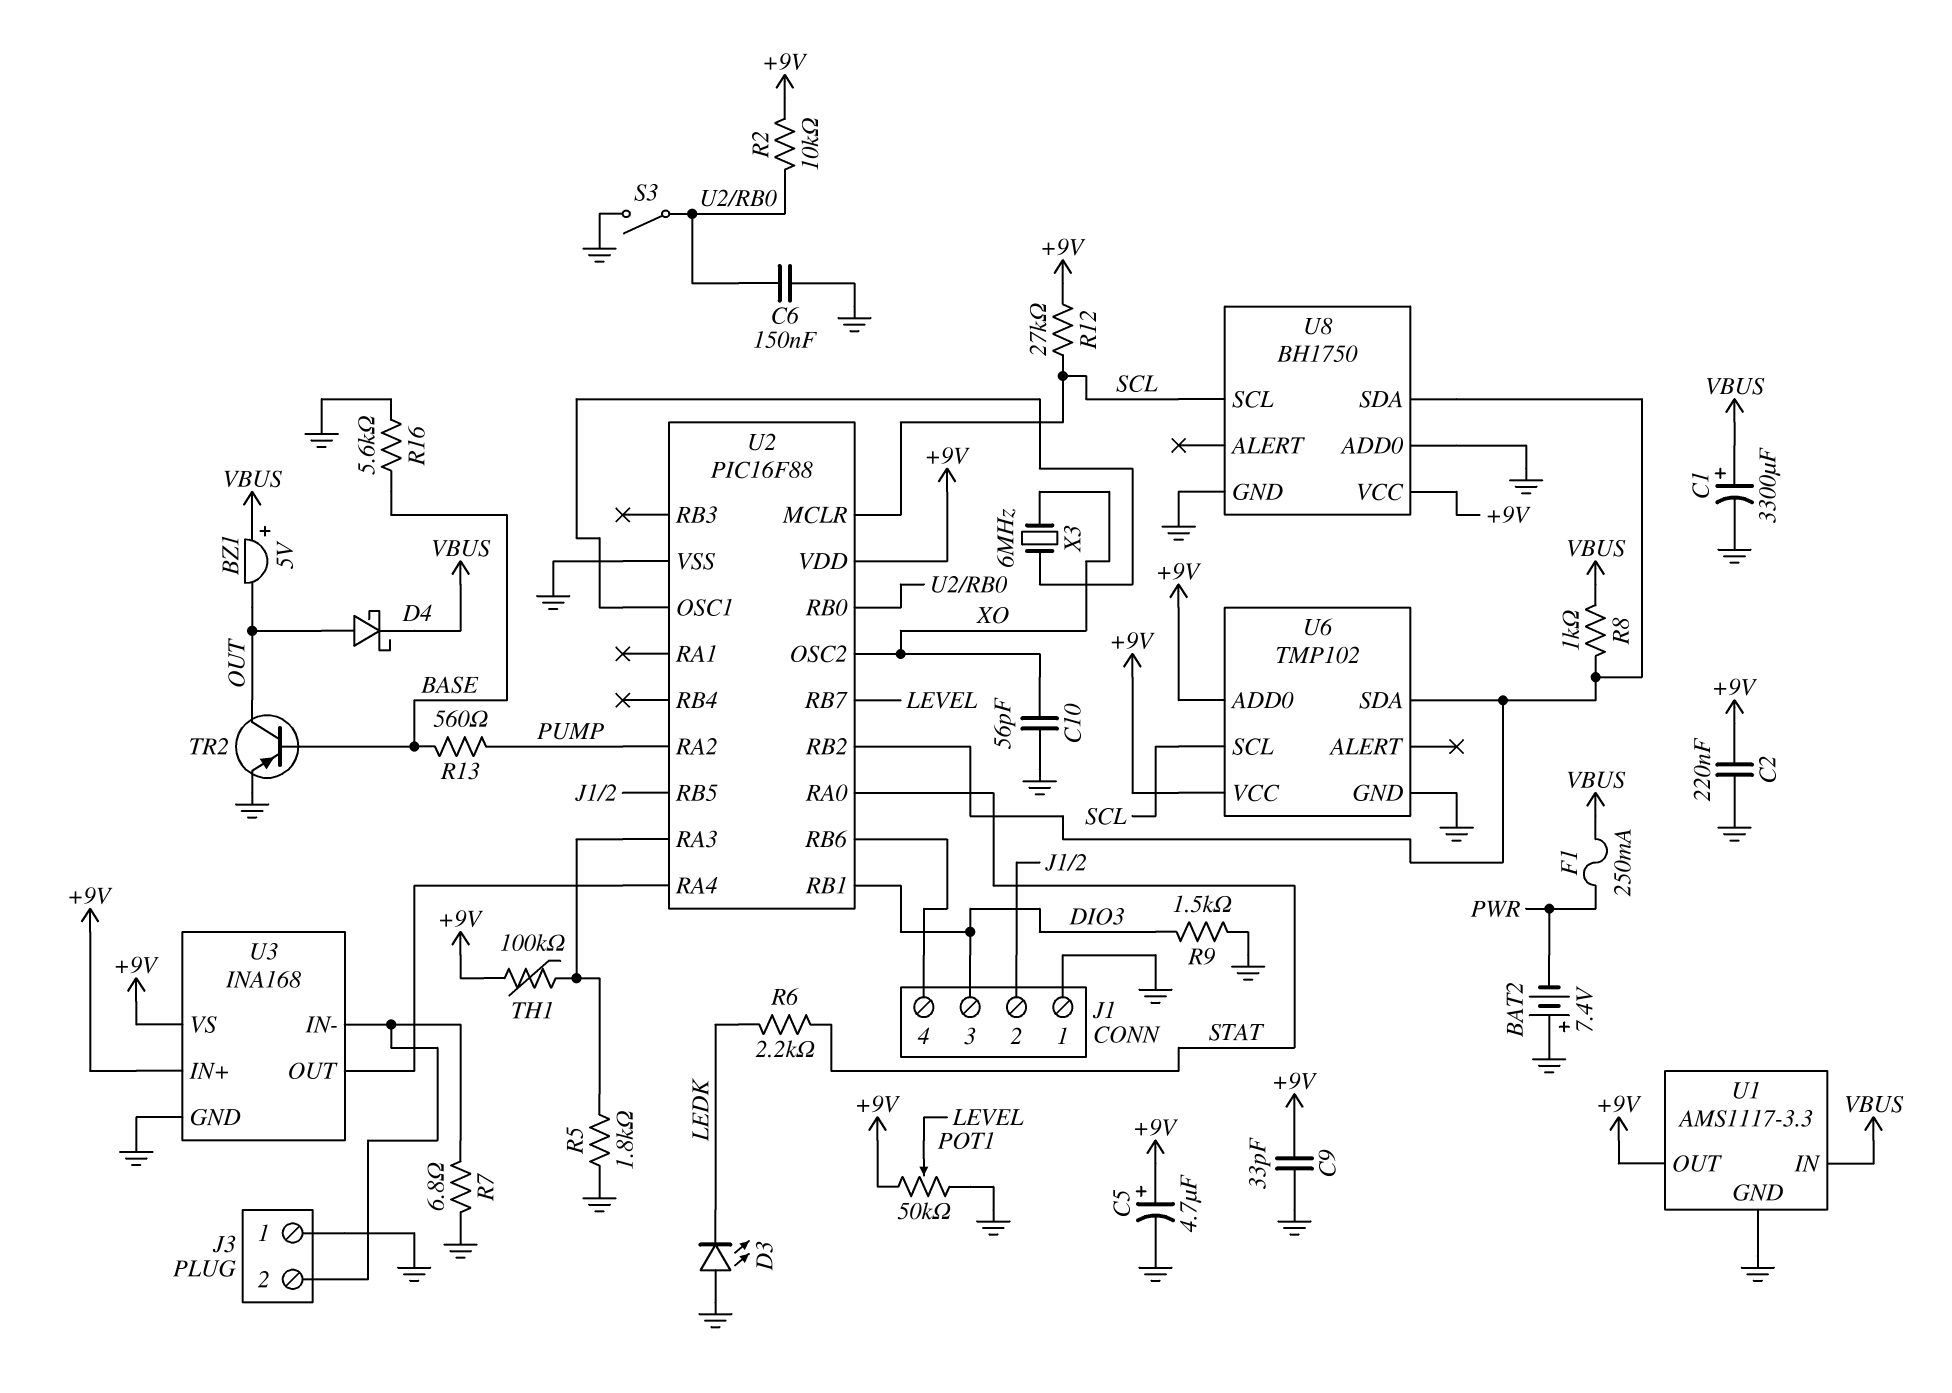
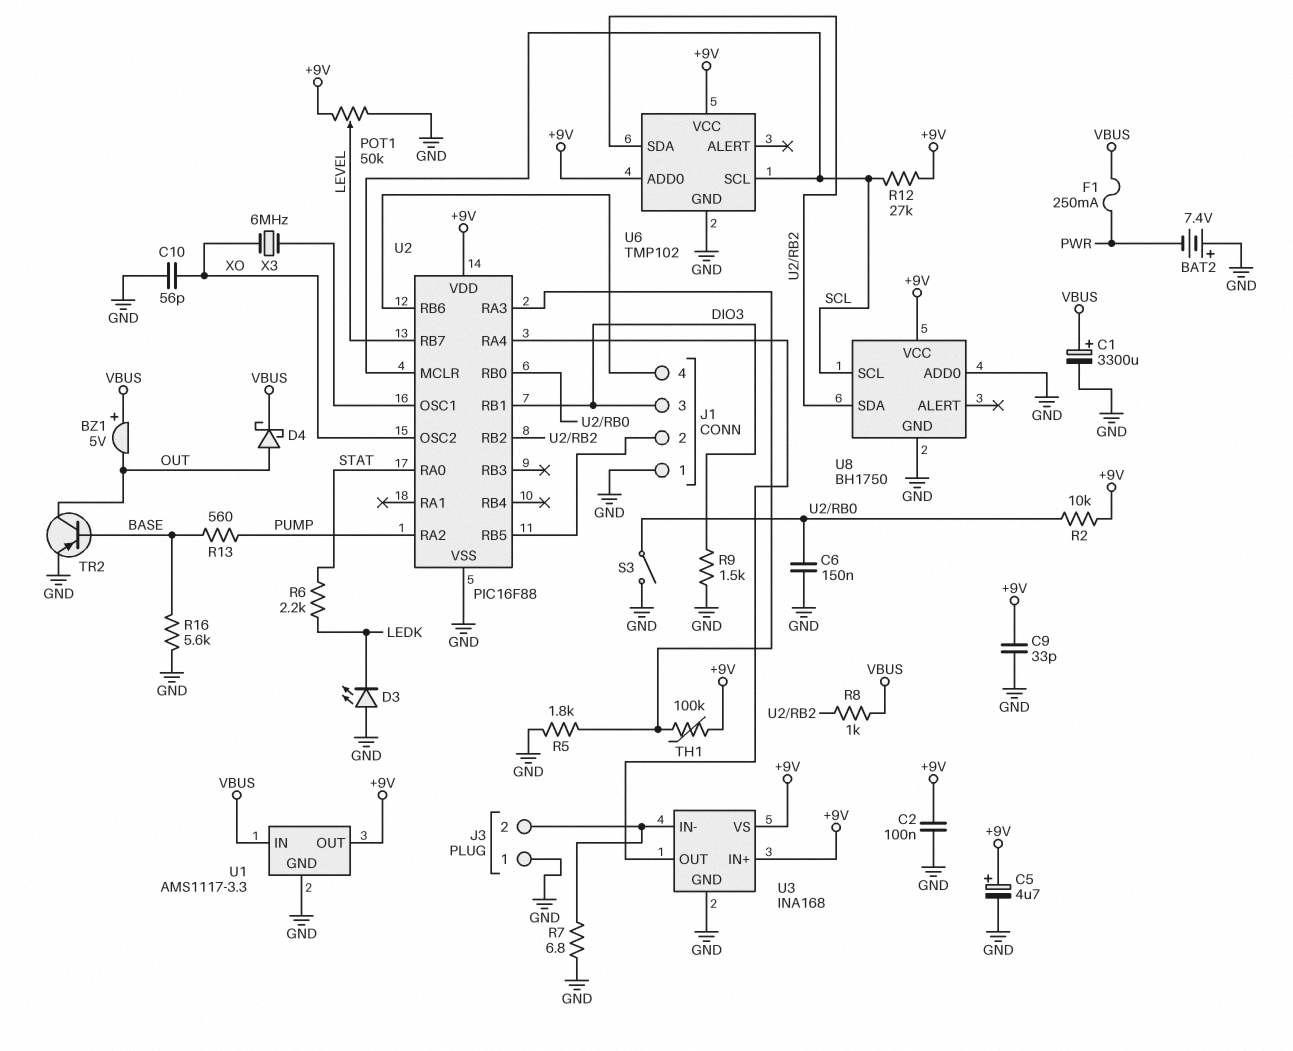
C2: 220nF (+9V, GND) -> 100nF (+9V, GND)

